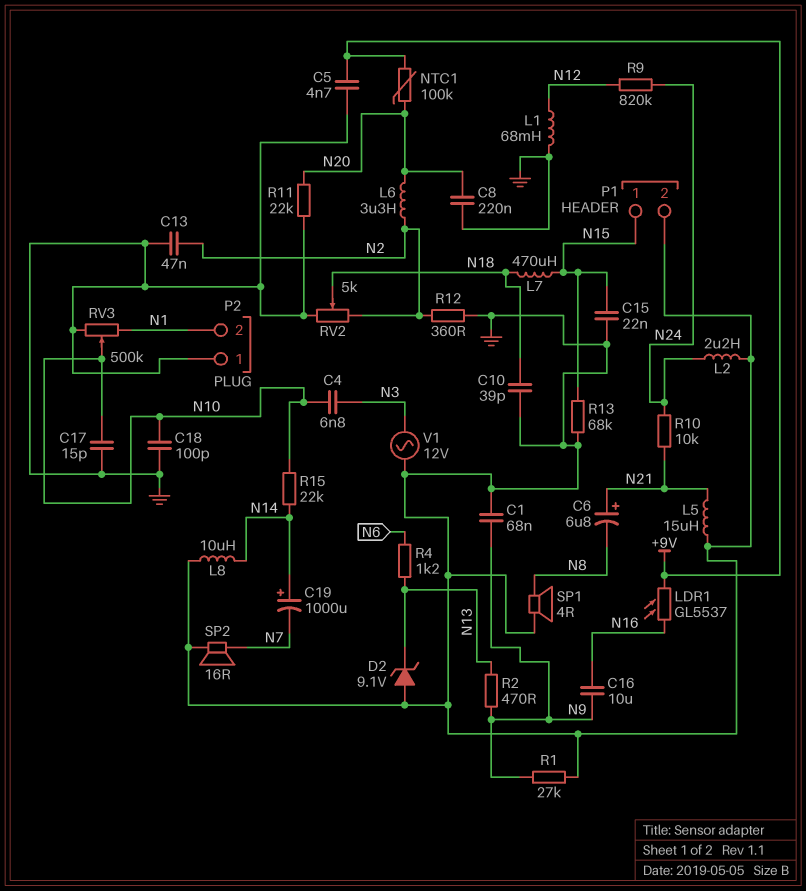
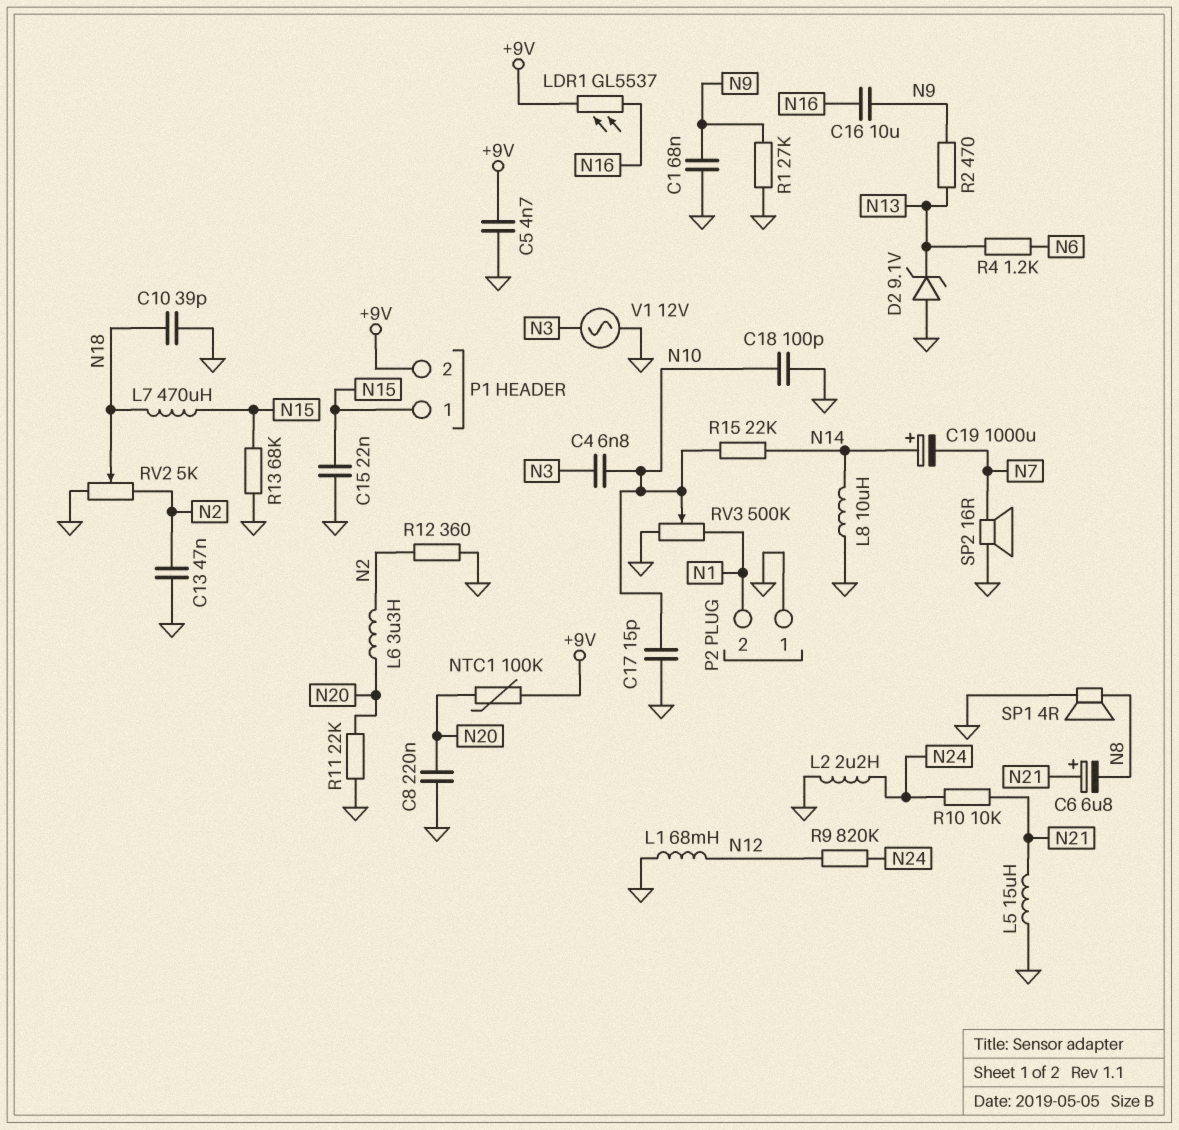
P1 pin 2: GND -> +9V

